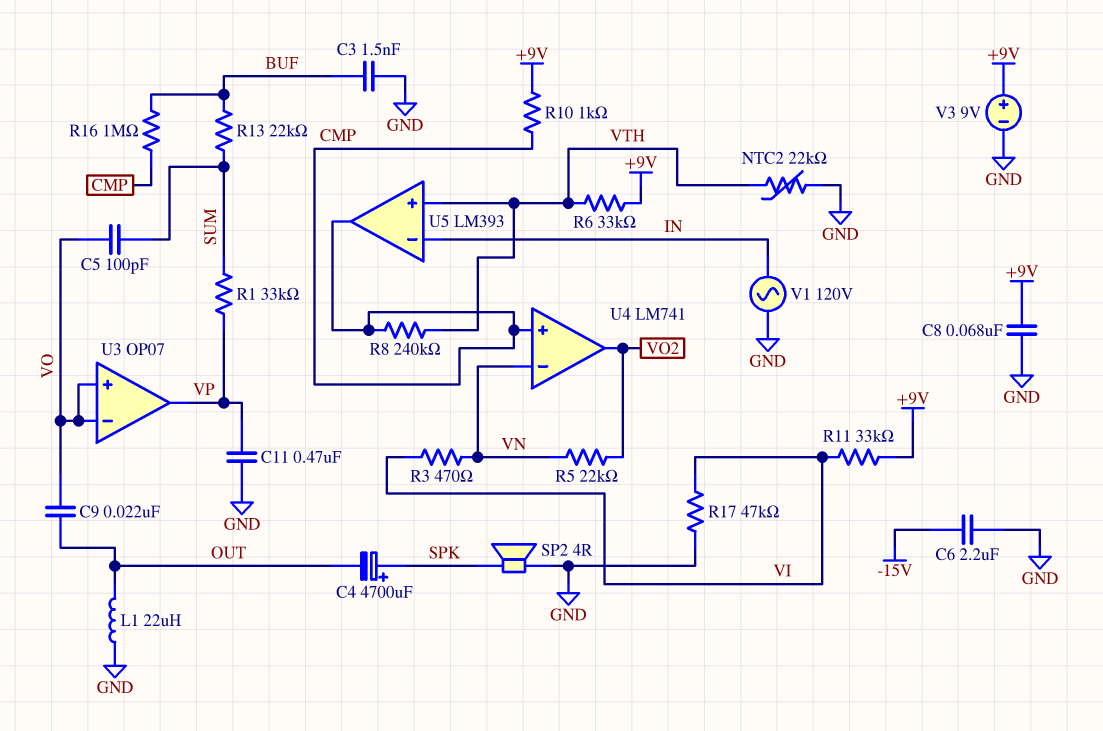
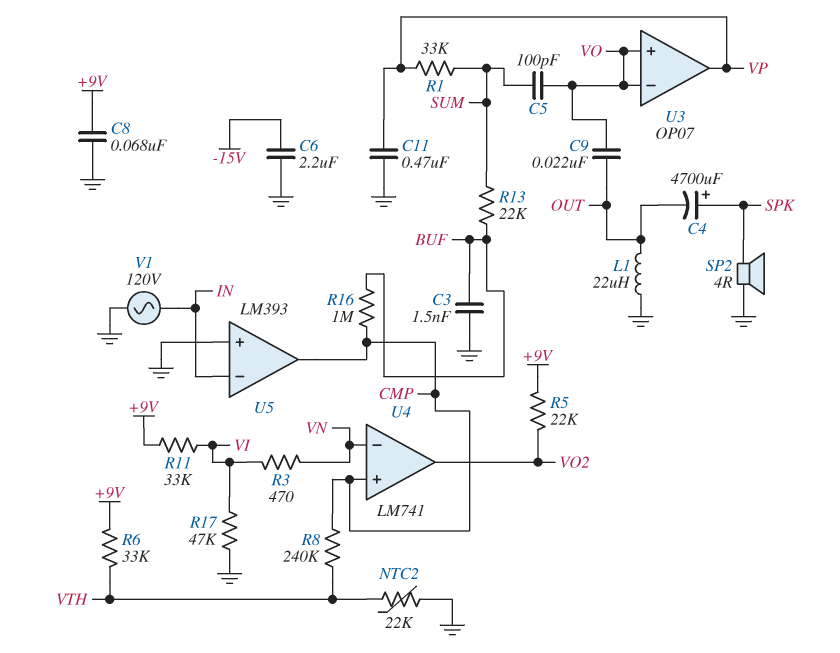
R5: 22k (VN, VO2) -> 22k (+9V, VO2)
R10: 1k (+9V, CMP) -> none
U5 pin in+: VTH -> GND
V3: 9V (plus +9V, minus GND) -> none

